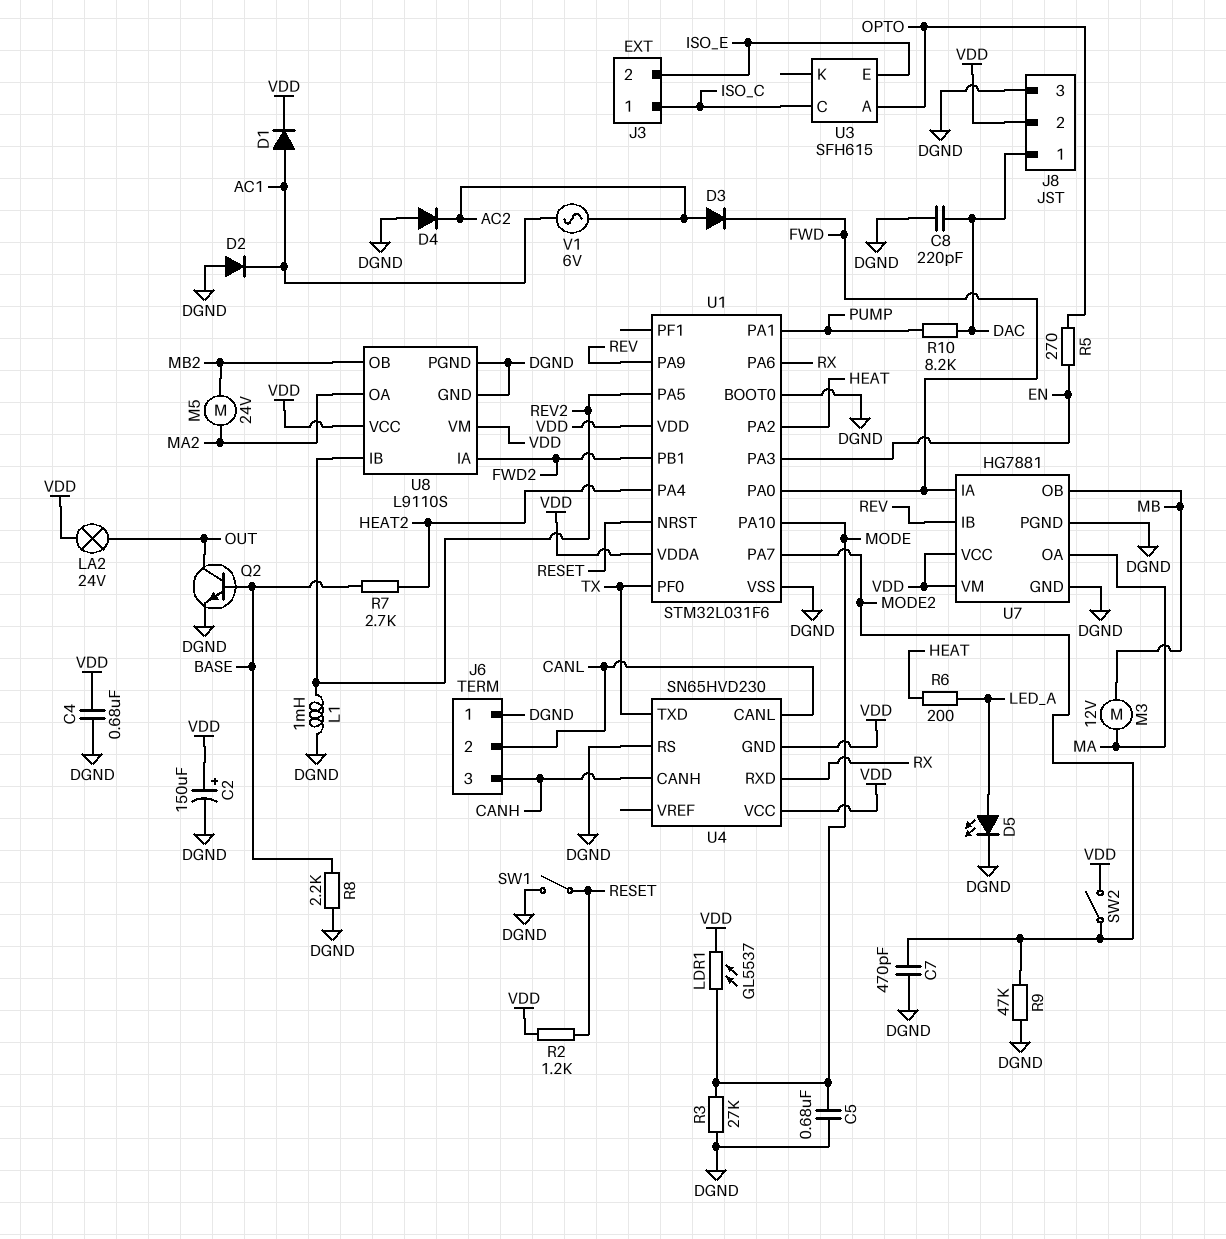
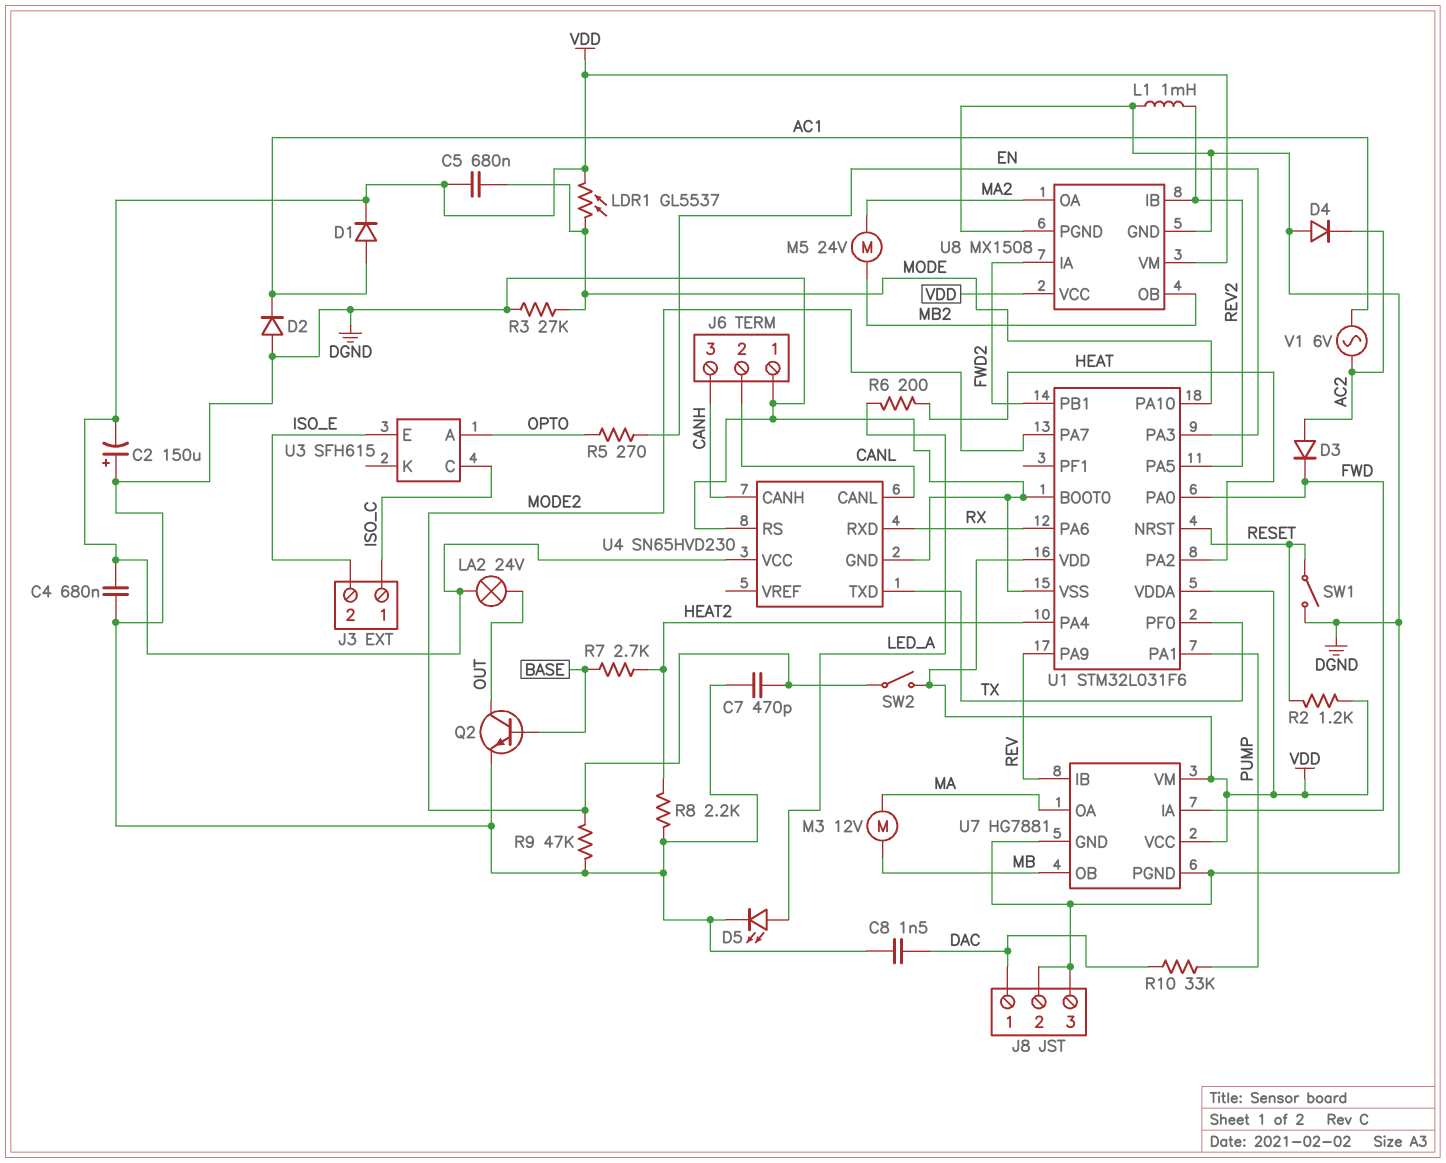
C2: 150uF (plus VDD, minus DGND) -> 150uF (plus DGND, minus VDD)
C5: 680nF (DGND, MODE) -> 680nF (MODE, VDD)
C8: 220pF (DAC, DGND) -> 1.5nF (DAC, DGND)
J8 pin 2: VDD -> DGND
R8: 2.2k (BASE, DGND) -> 2.2k (DGND, HEAT2)
R10: 8.2k (DAC, PUMP) -> 33k (DAC, PUMP)
U4 pin GND: VDD -> DGND
U8: L9110S -> MX1508

